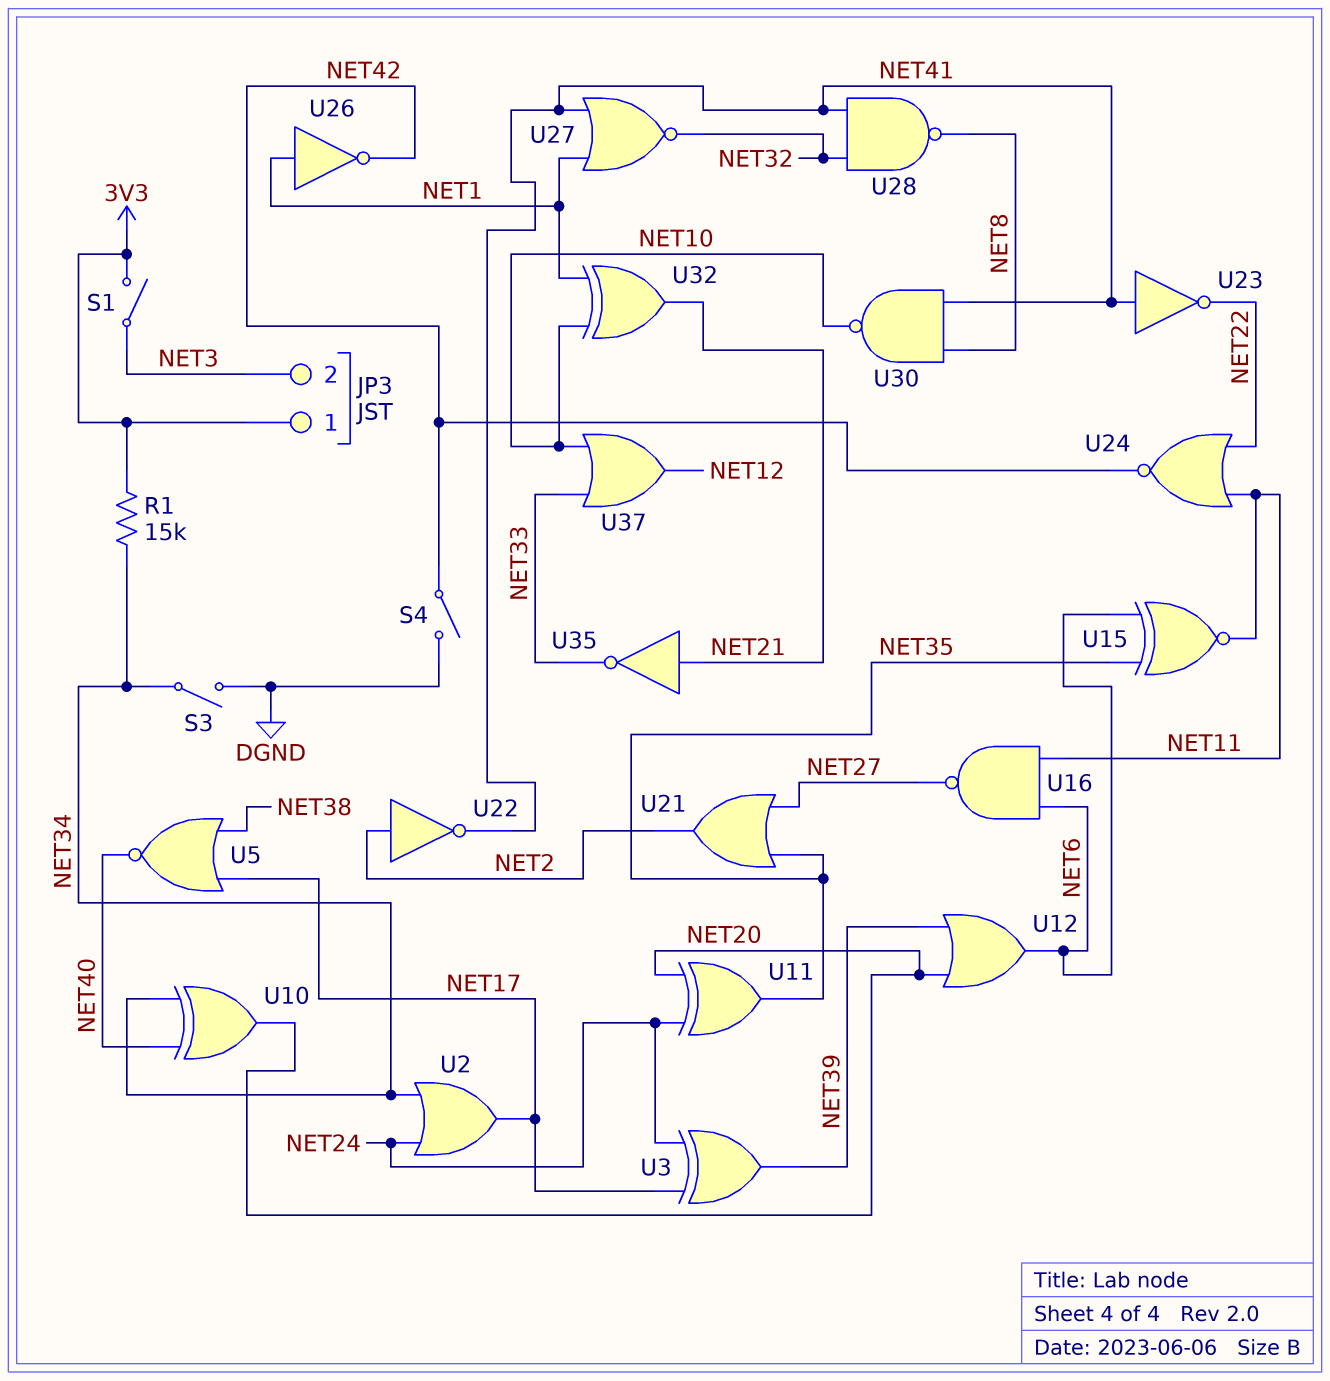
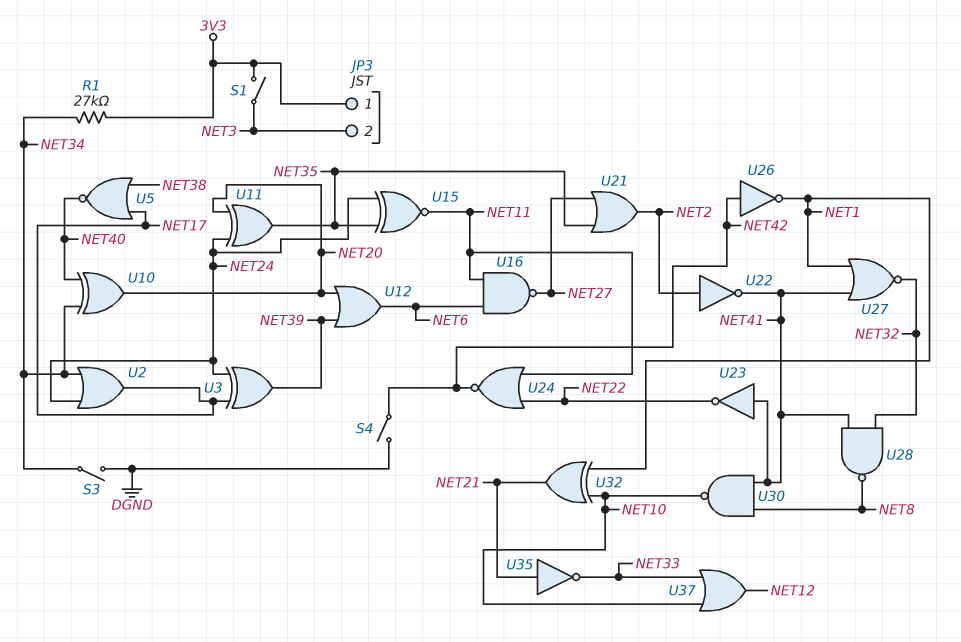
R1: 15k (3V3, NET34) -> 27k (3V3, NET34)
U15: XNOR (in NET6, in NET35, out NET11) -> XNOR (in NET24, in NET35, out NET11)
U26: NOT (in NET1, out NET42) -> NOT (in NET42, out NET1)

